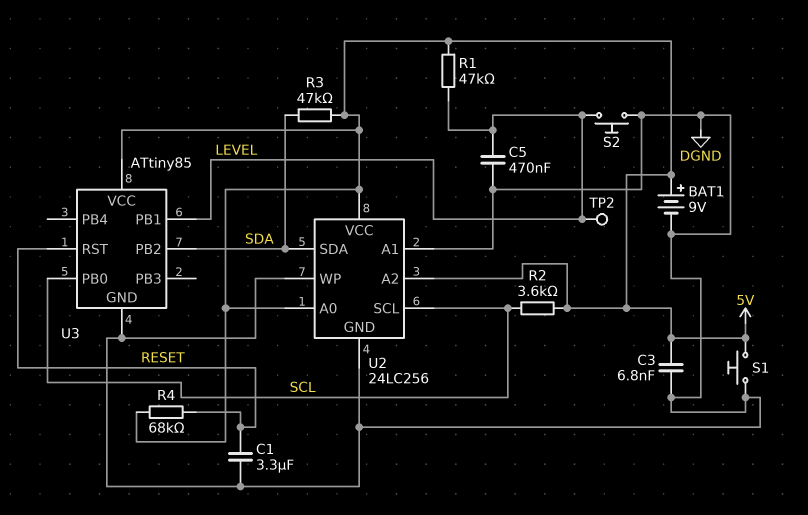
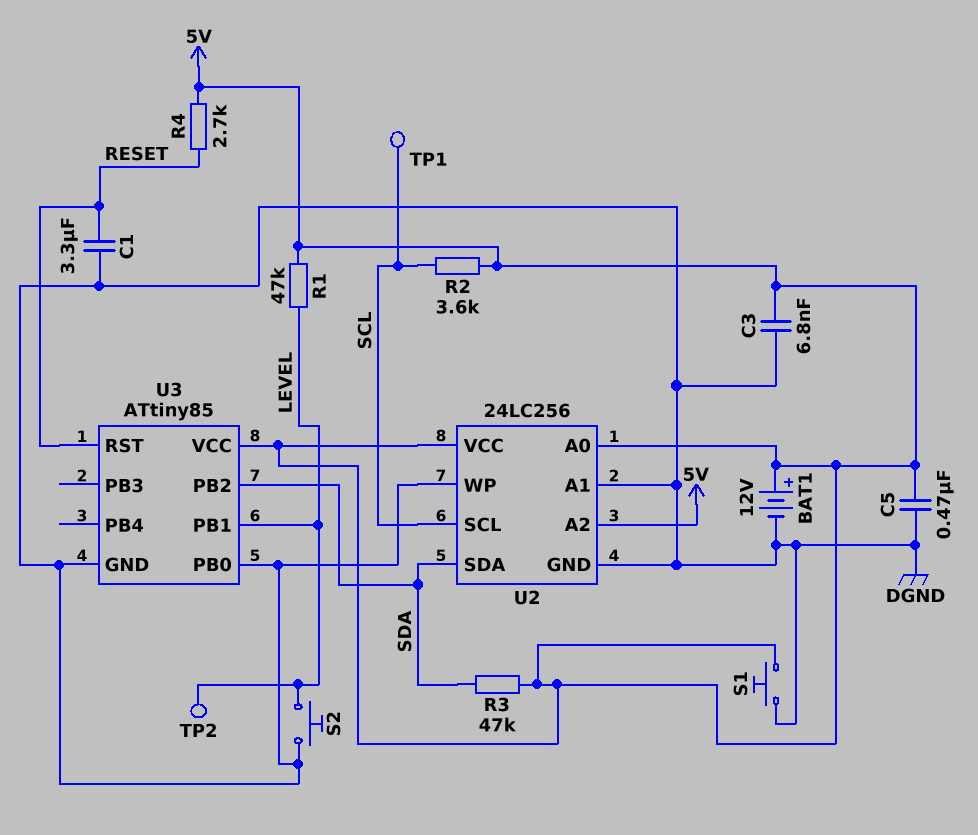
BAT1: 9V (plus 5V, minus DGND) -> 12V (plus 5V, minus DGND)
C5: 470nF (DGND, LEVEL) -> 470nF (5V, DGND)
R4: 68k (5V, RESET) -> 2.7k (5V, RESET)
TP1: none -> test point (SCL)
U3 pin PB0: SCL -> DGND

